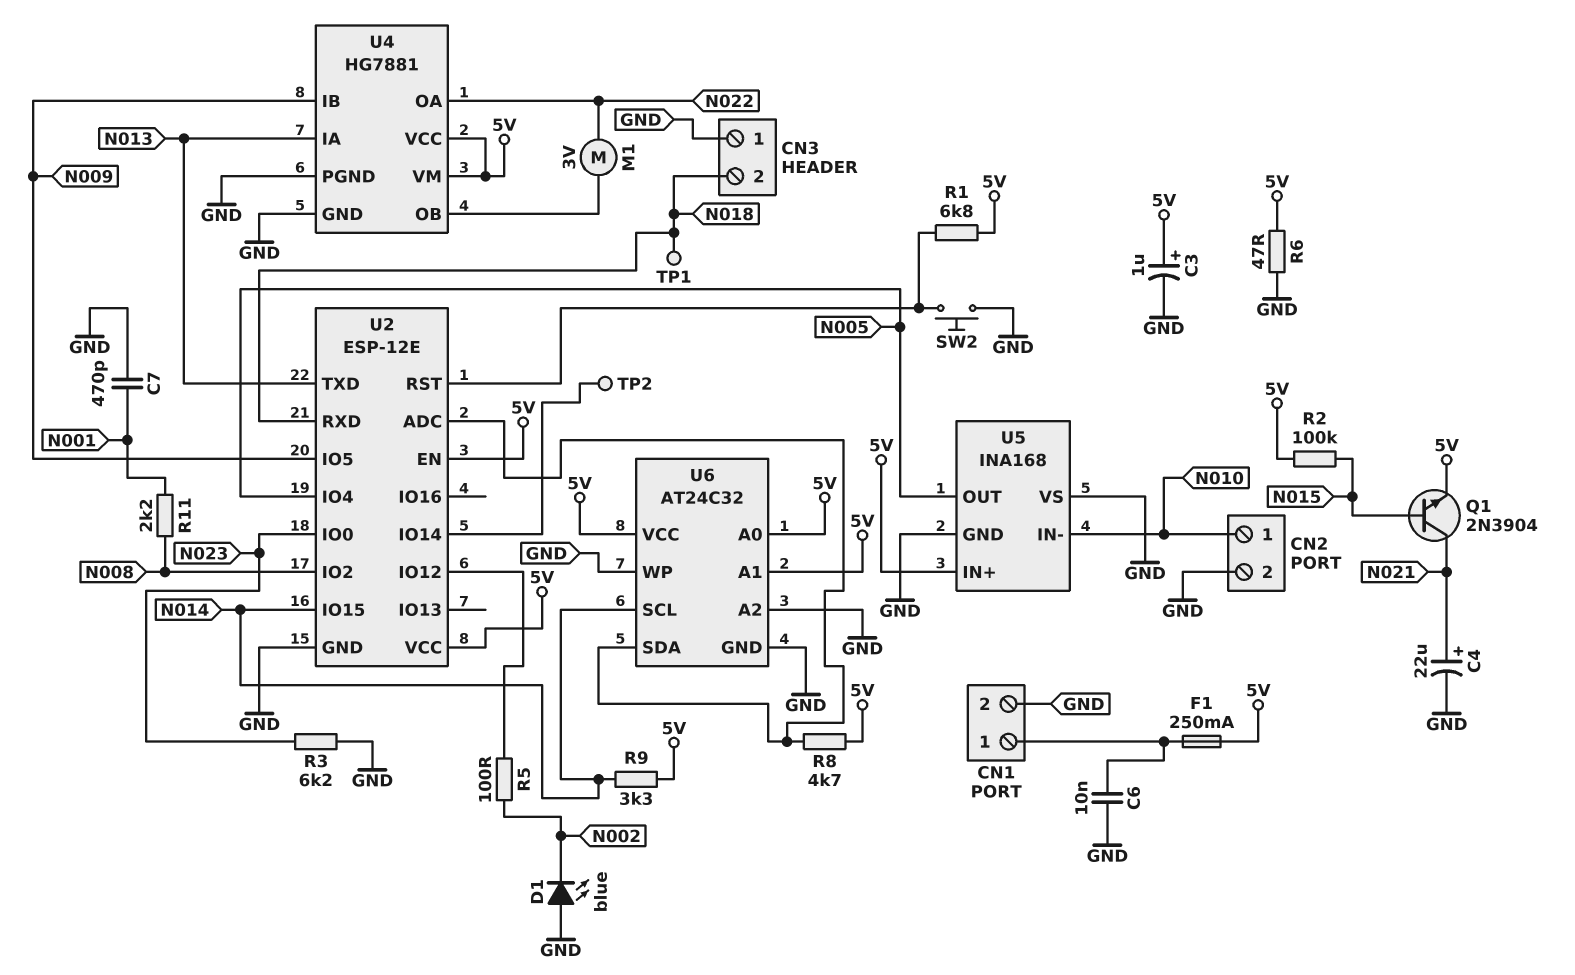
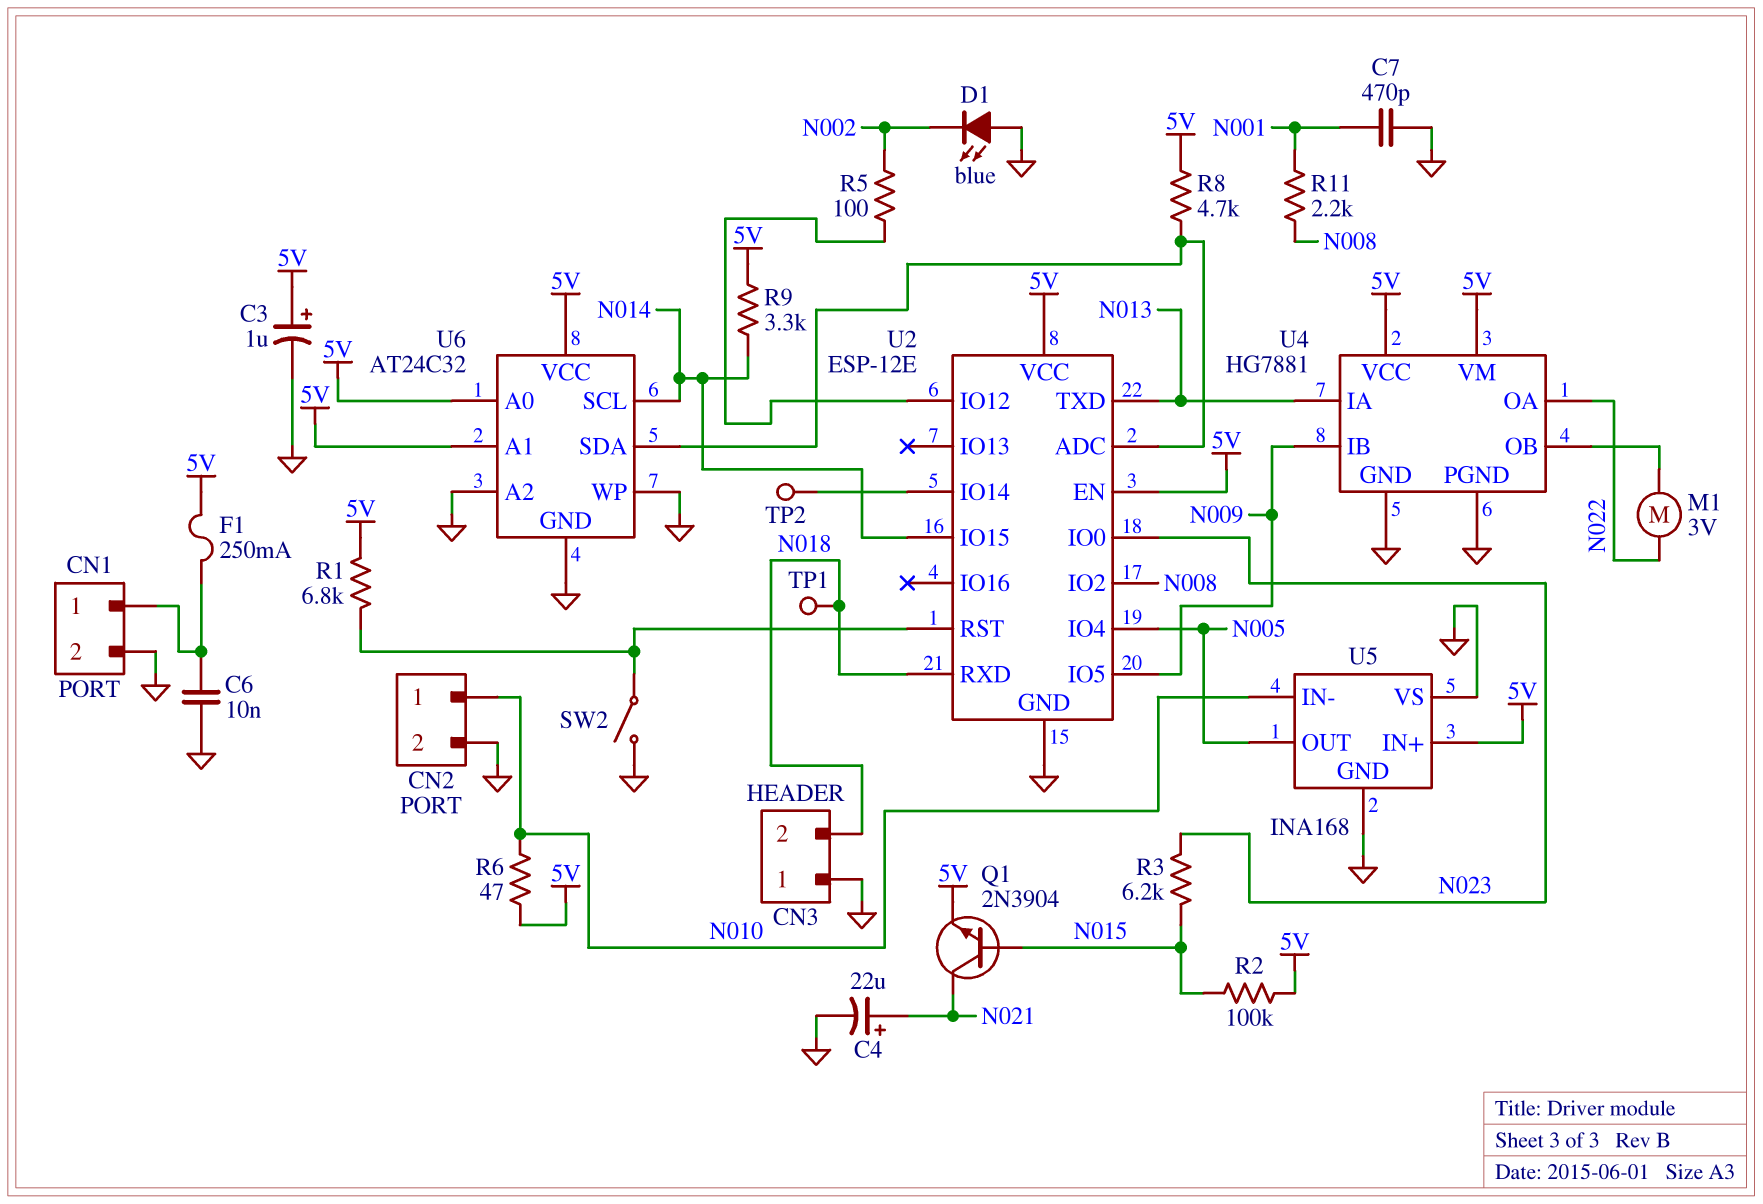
R3: 6.2k (GND, N023) -> 6.2k (N015, N023)
R6: 47 (5V, GND) -> 47 (5V, N010)
SW2: button (GND, U2/RST) -> switch (GND, U2/RST)

